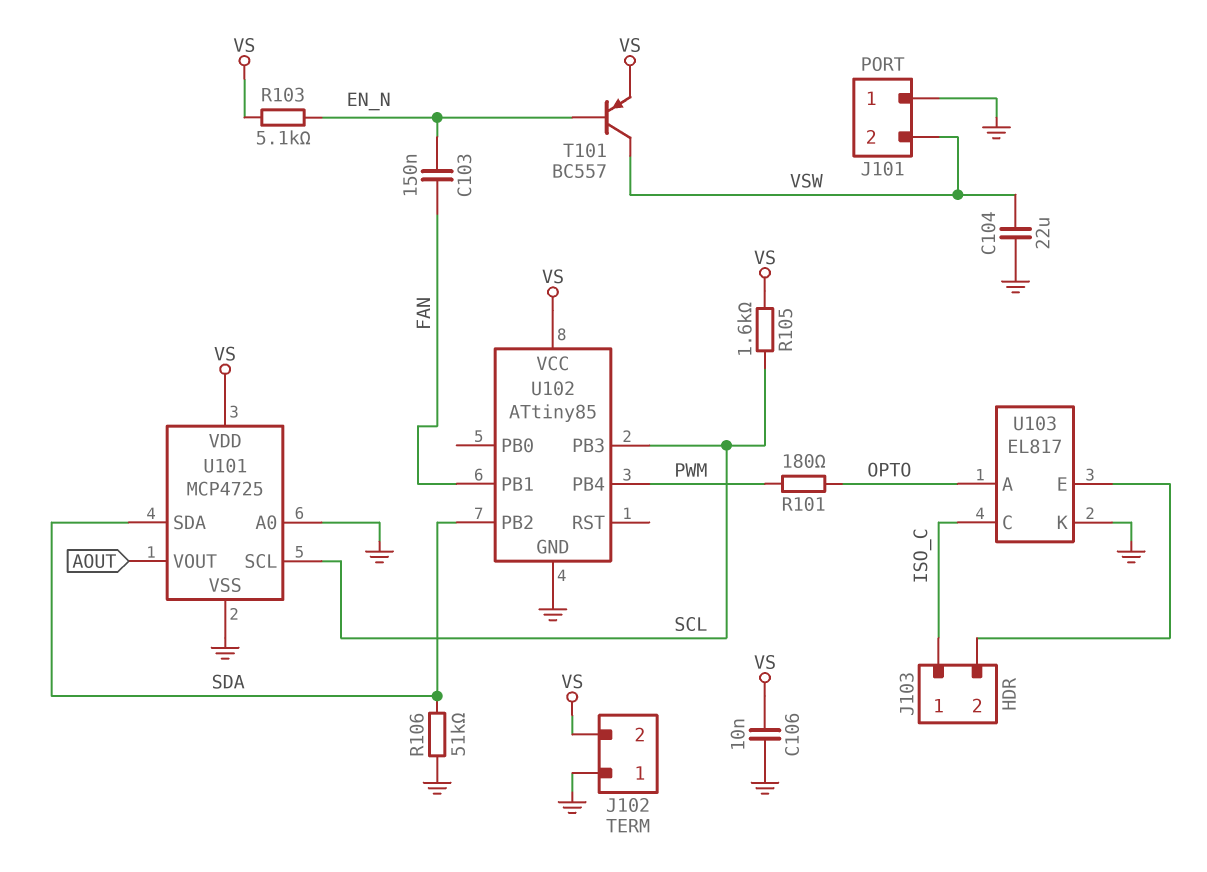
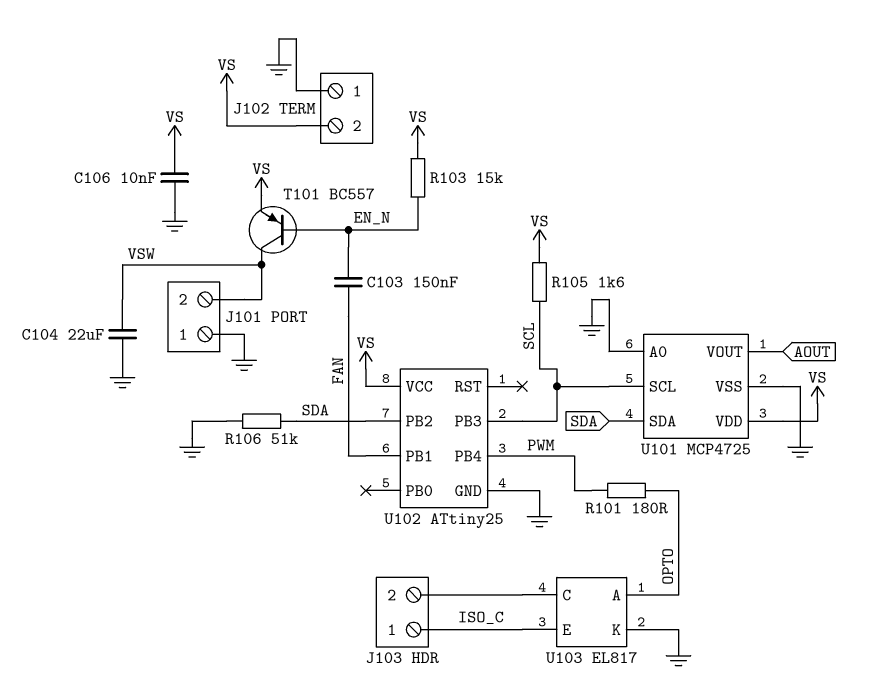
R103: 5.1k (EN_N, VS) -> 15k (EN_N, VS)
U102: ATtiny85 -> ATtiny25
U103 pin C: ISO_C -> J103/2
U103 pin E: J103/2 -> ISO_C

